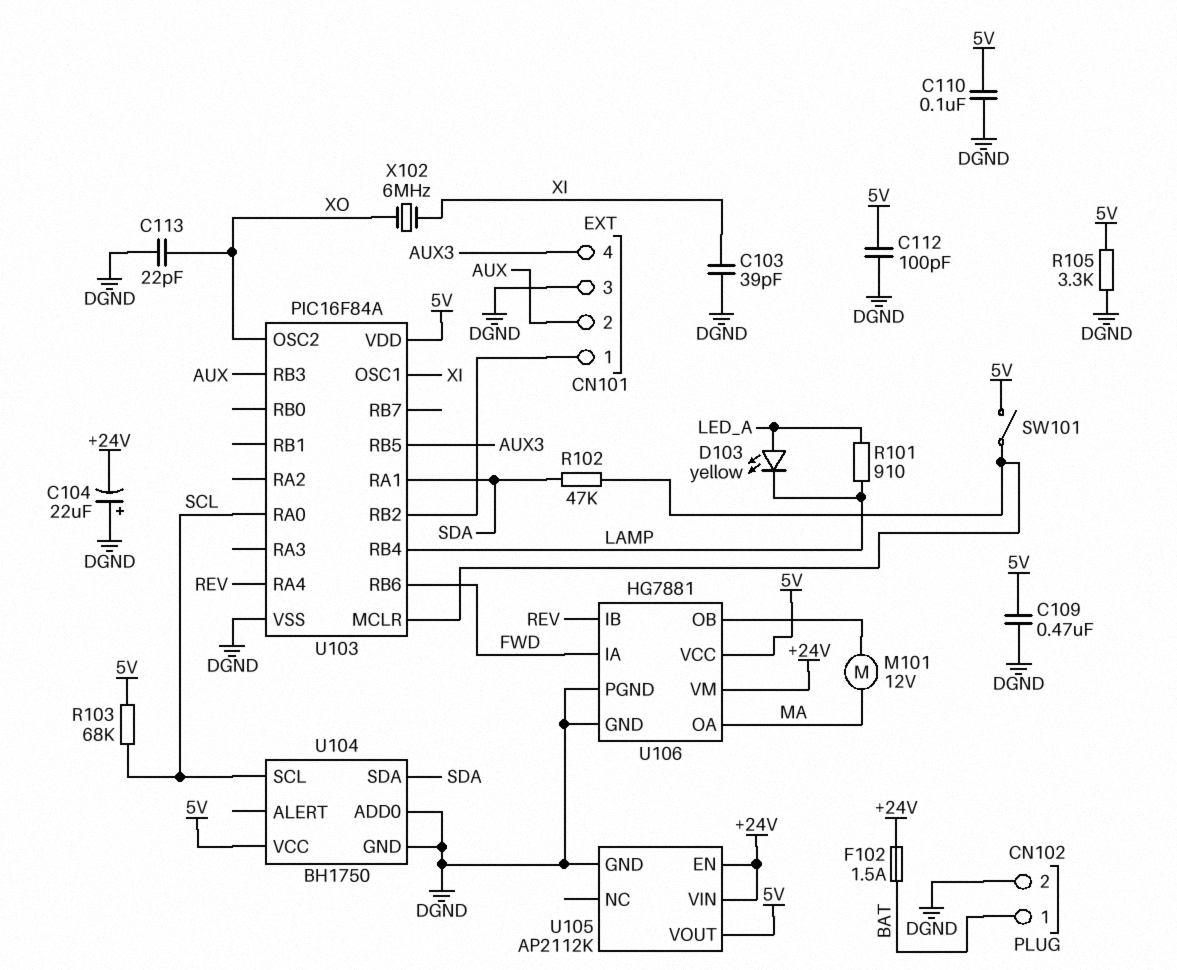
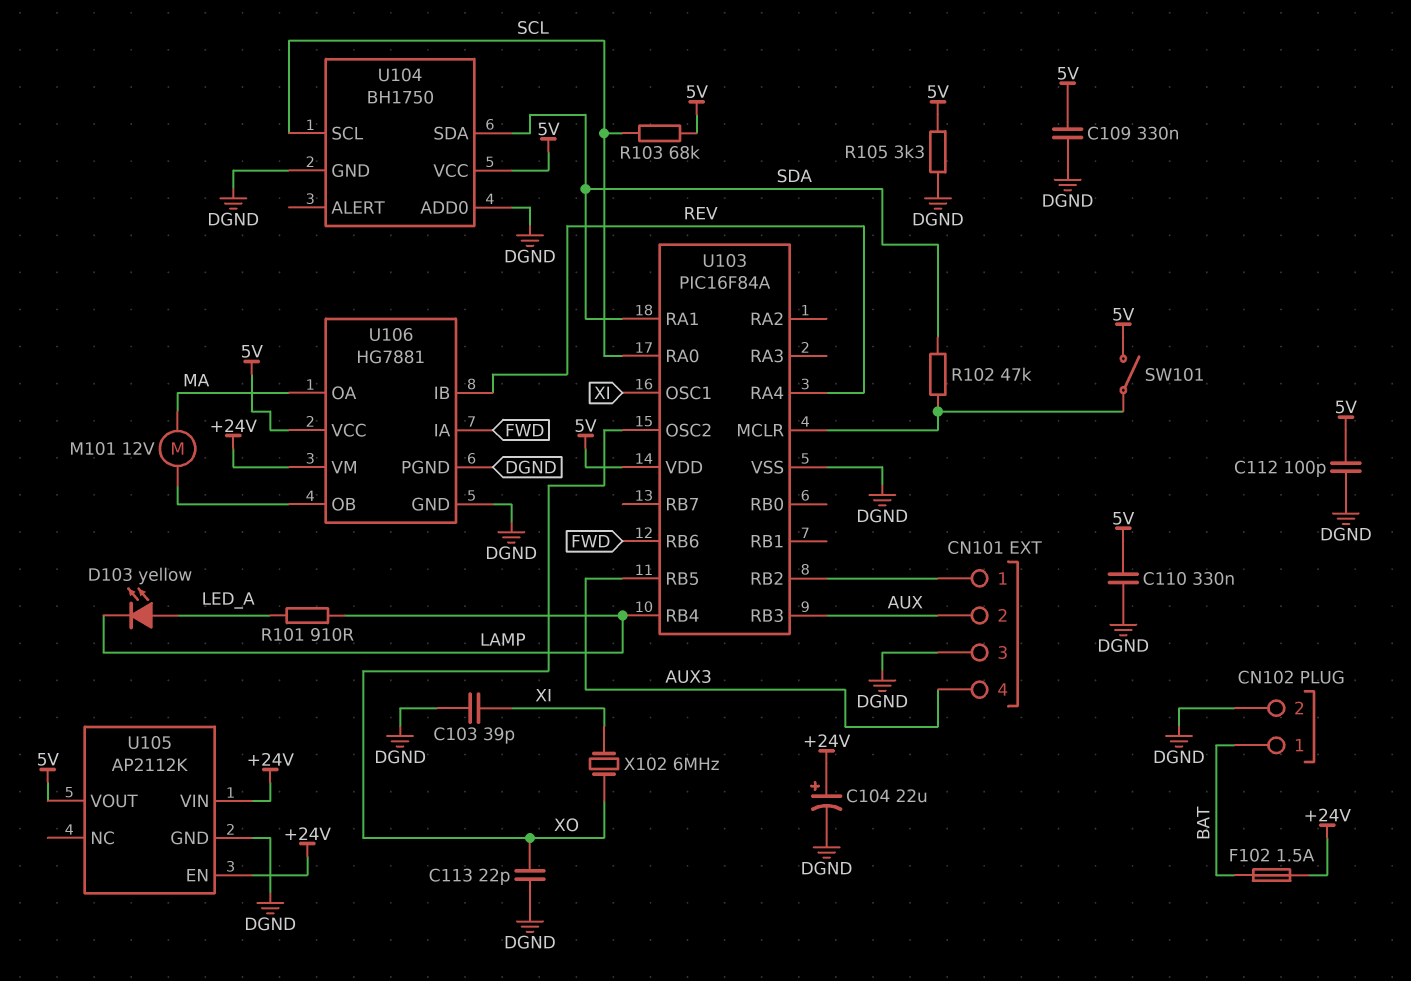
C104: 22uF (plus DGND, minus +24V) -> 22uF (plus +24V, minus DGND)
C109: 470nF (5V, DGND) -> 330nF (5V, DGND)
C110: 100nF (5V, DGND) -> 330nF (5V, DGND)

